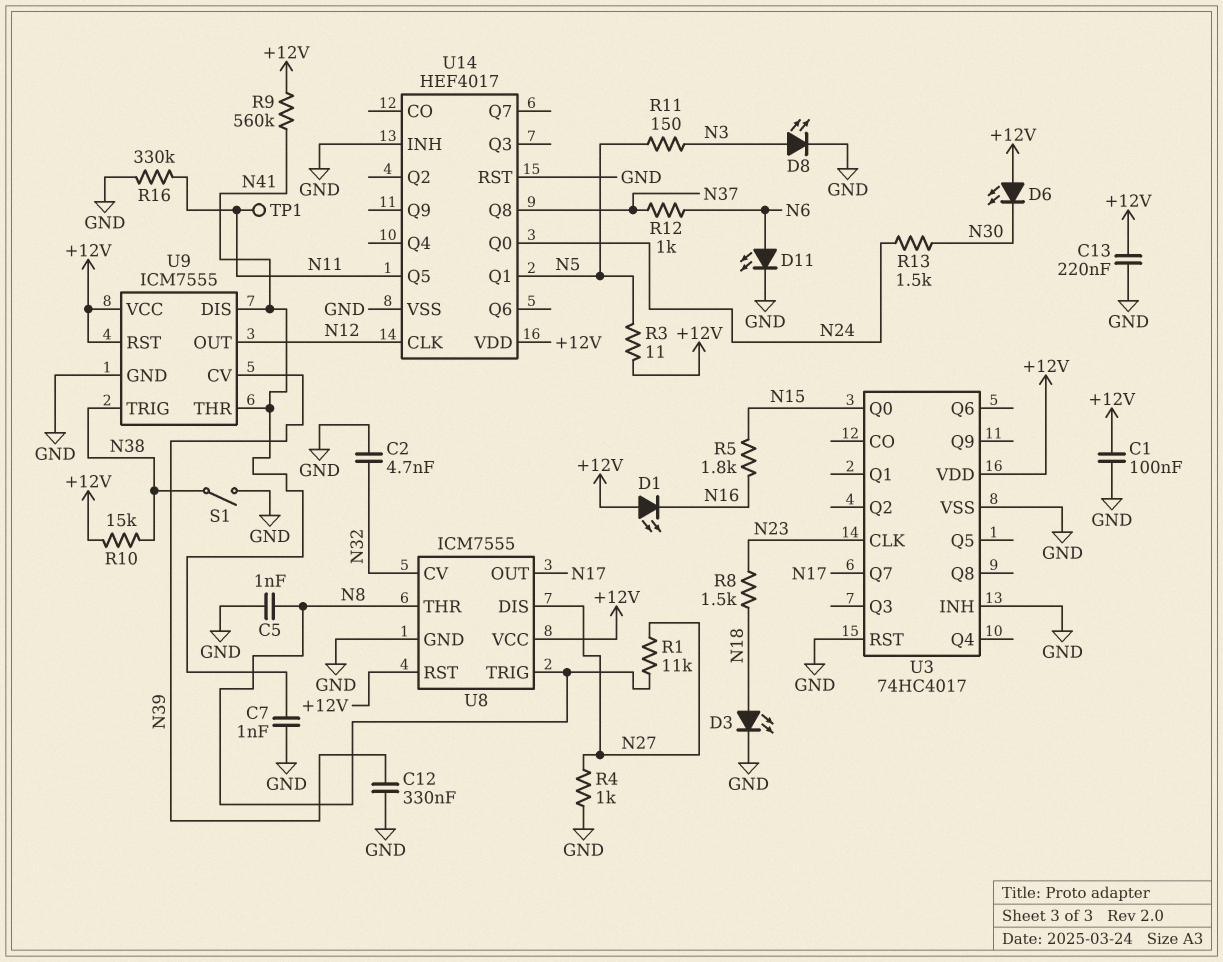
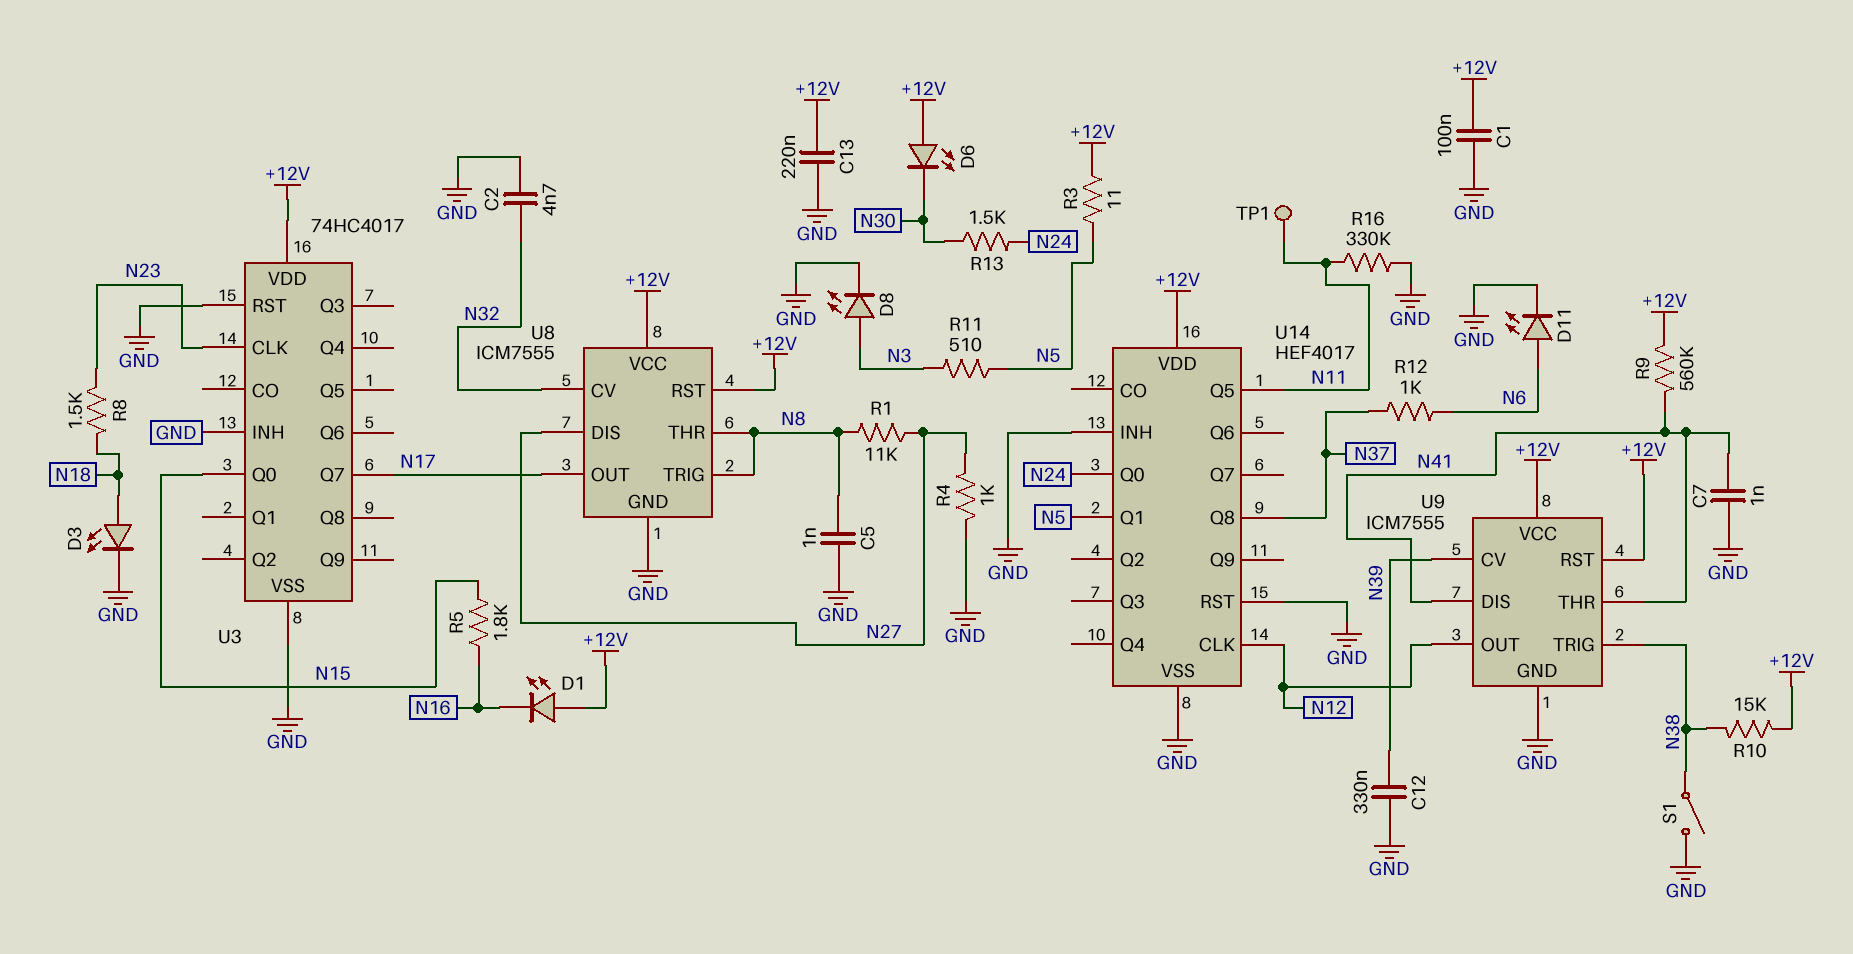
R11: 150 (N3, N5) -> 510 (N3, N5)

